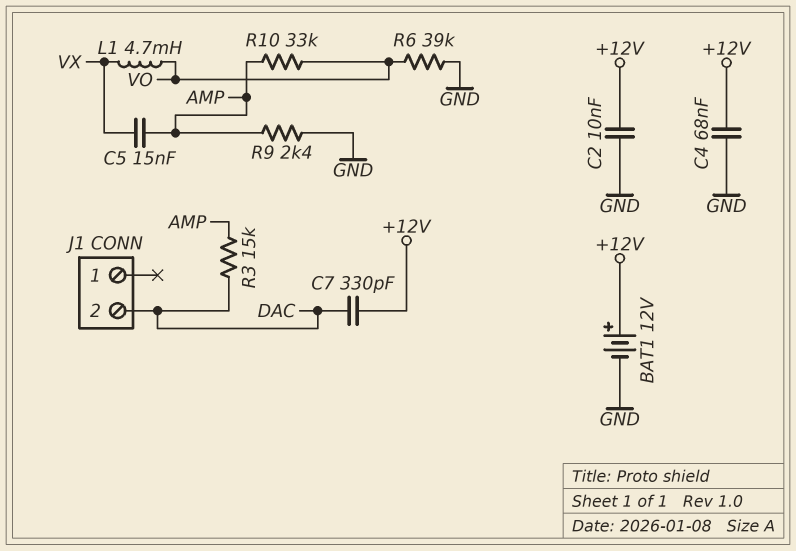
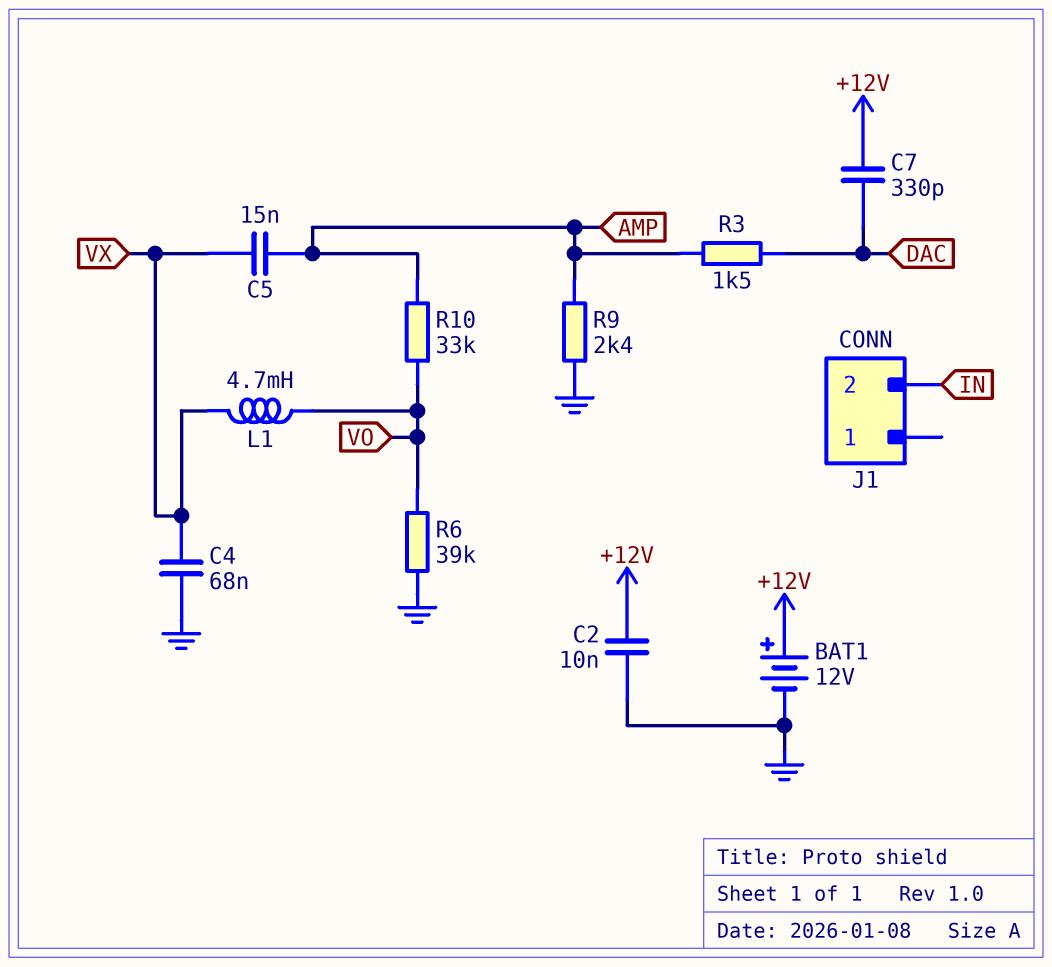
C4: 68nF (+12V, GND) -> 68nF (GND, VX)
J1 pin 2: DAC -> IN
R3: 15k (AMP, DAC) -> 1.5k (AMP, DAC)

